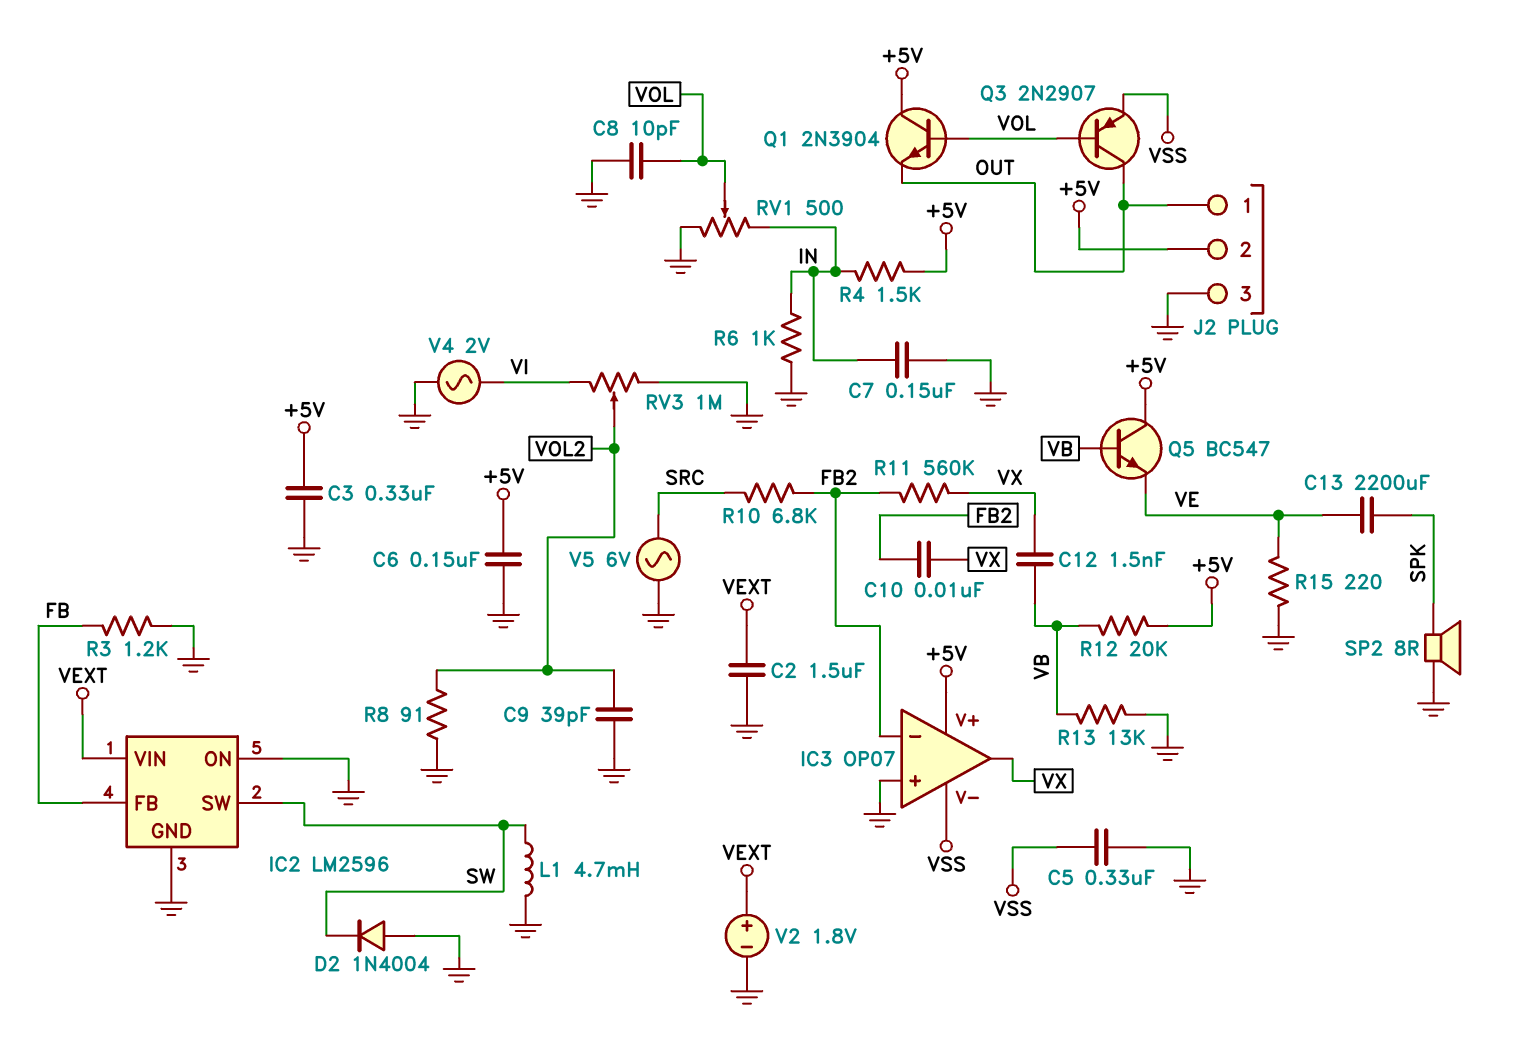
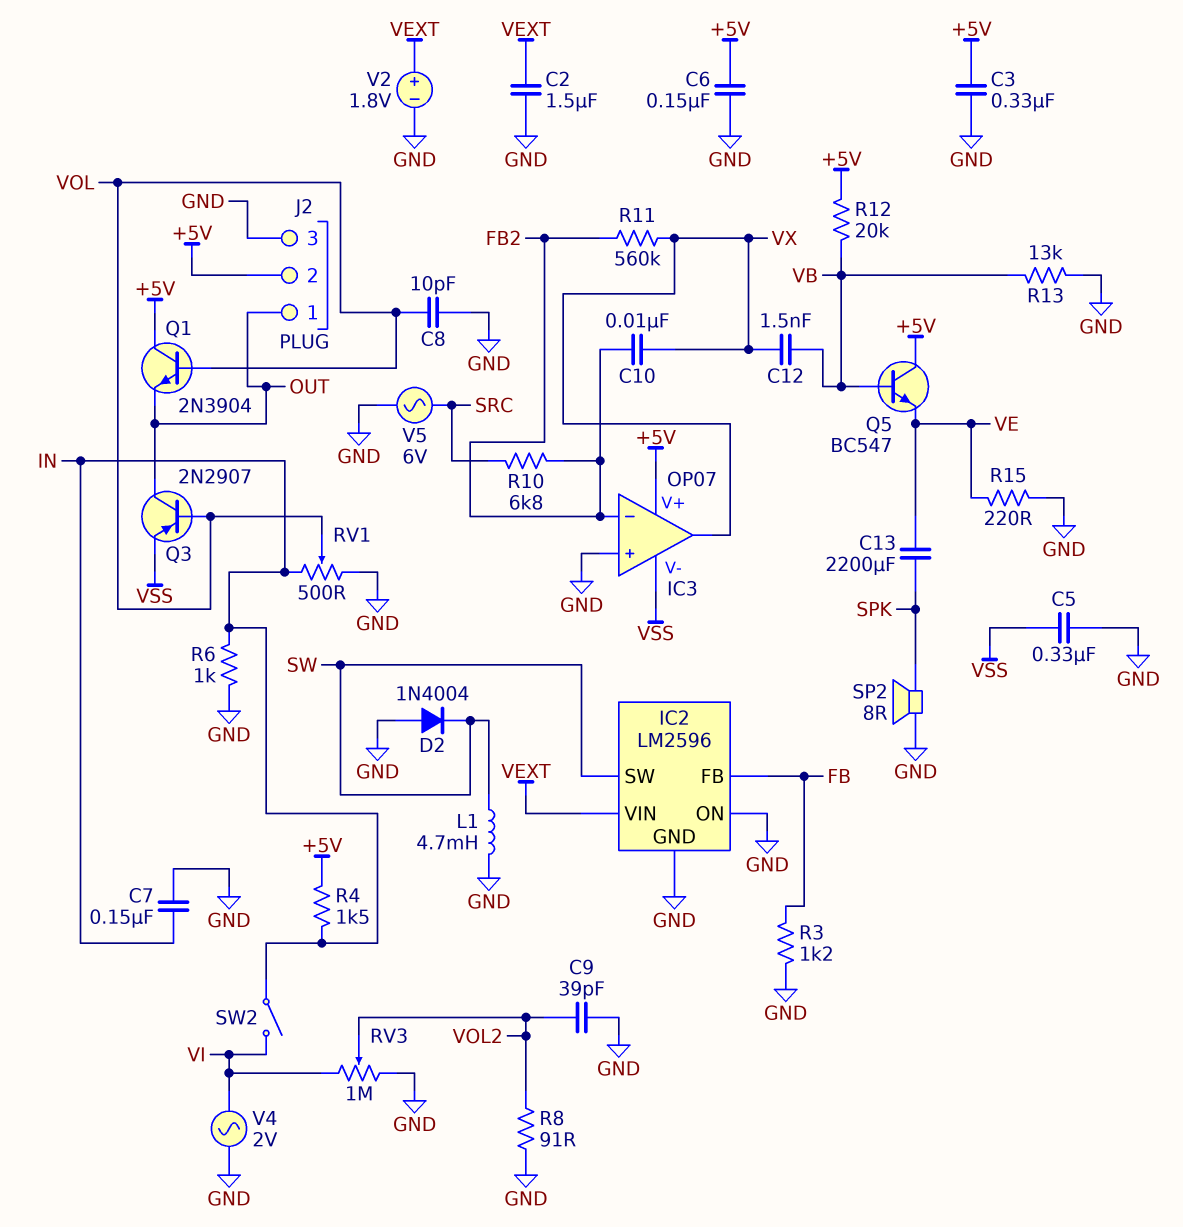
SW2: none -> switch (IN, VI)

